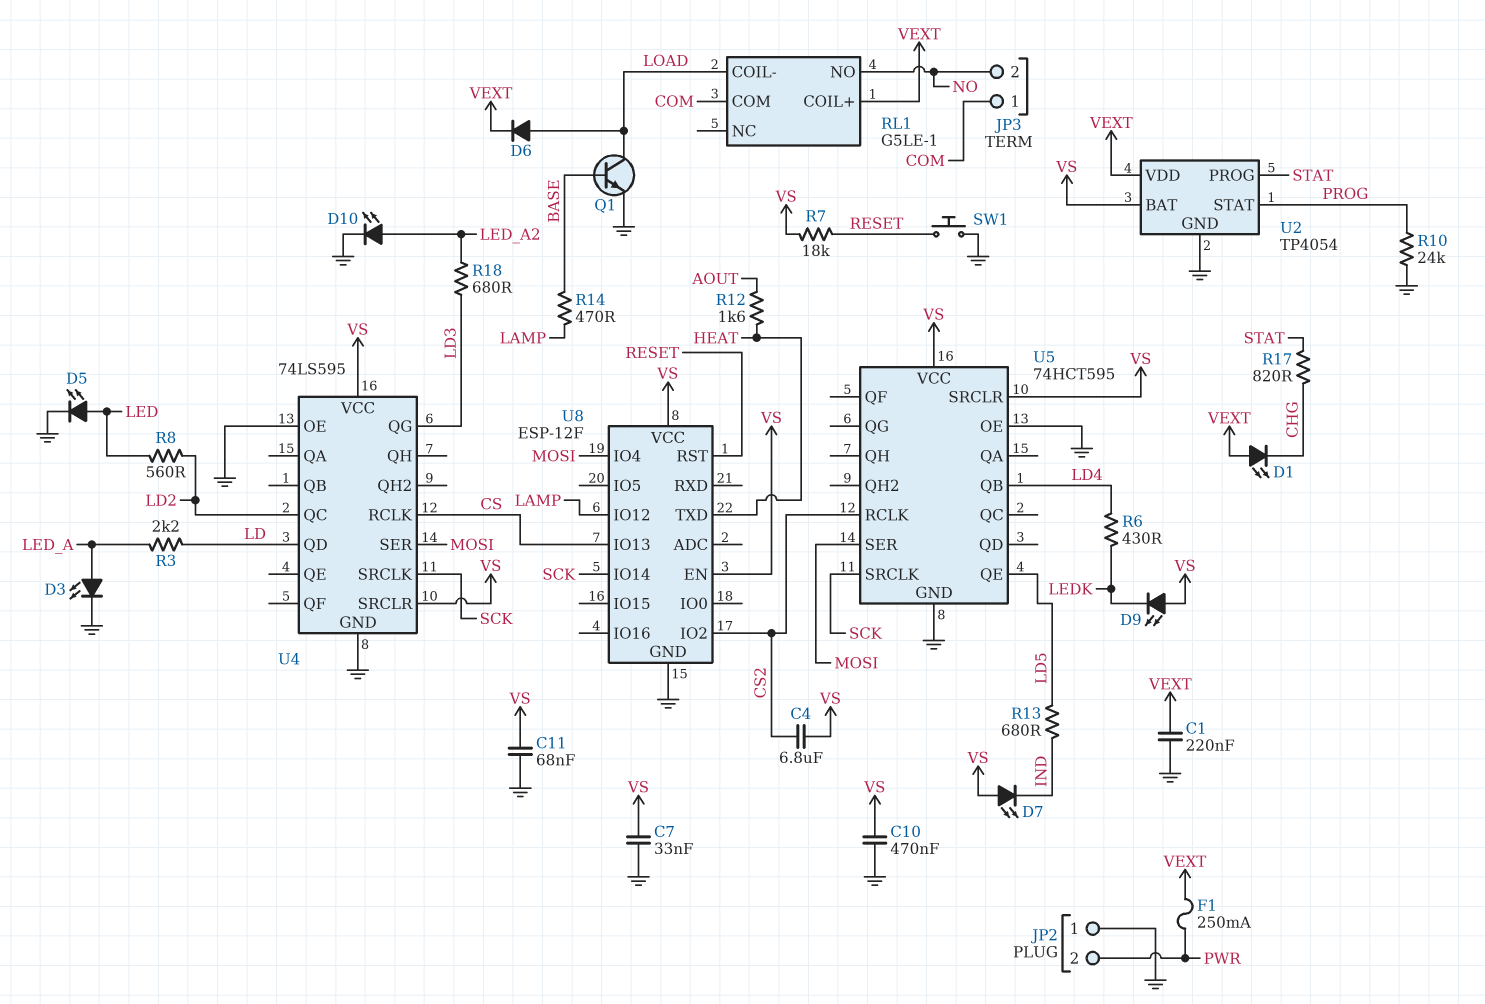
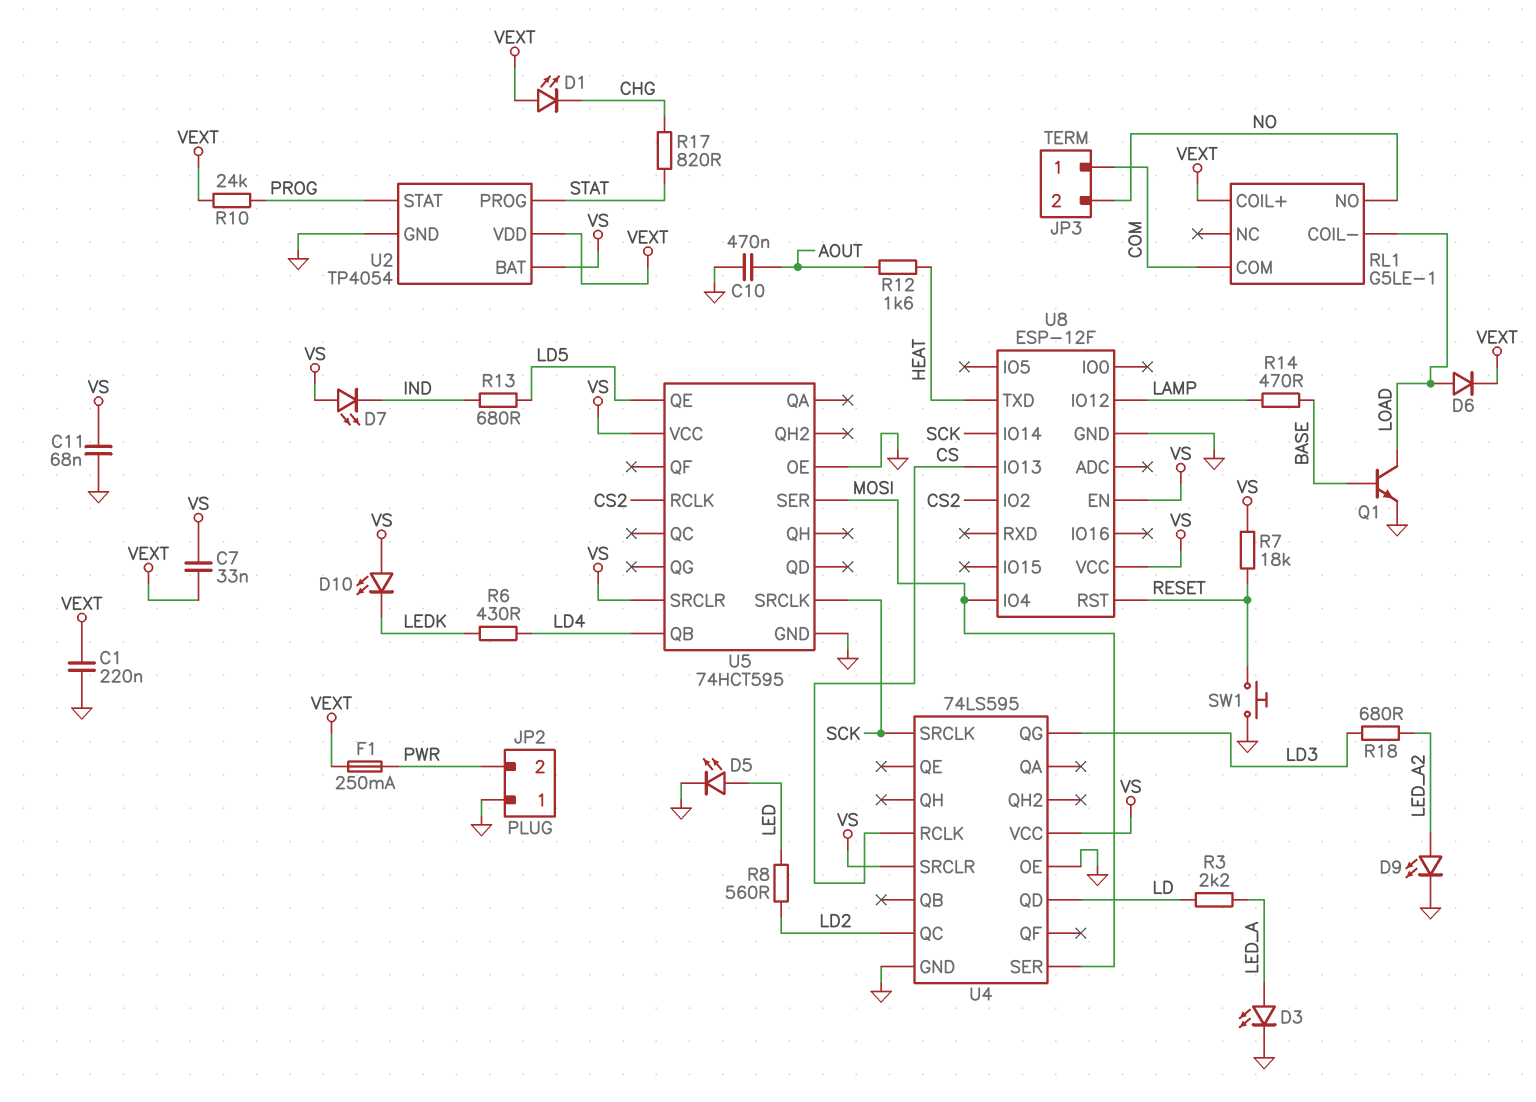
C4: 6.8uF (CS2, VS) -> none
C7: 33nF (GND, VS) -> 33nF (VEXT, VS)
C10: 470nF (GND, VS) -> 470nF (AOUT, GND)
D9: LED (A VS, K LEDK) -> LED (A LED_A2, K GND)
D10: LED (A LED_A2, K GND) -> LED (A VS, K LEDK)
R10: 24k (GND, PROG) -> 24k (PROG, VEXT)

